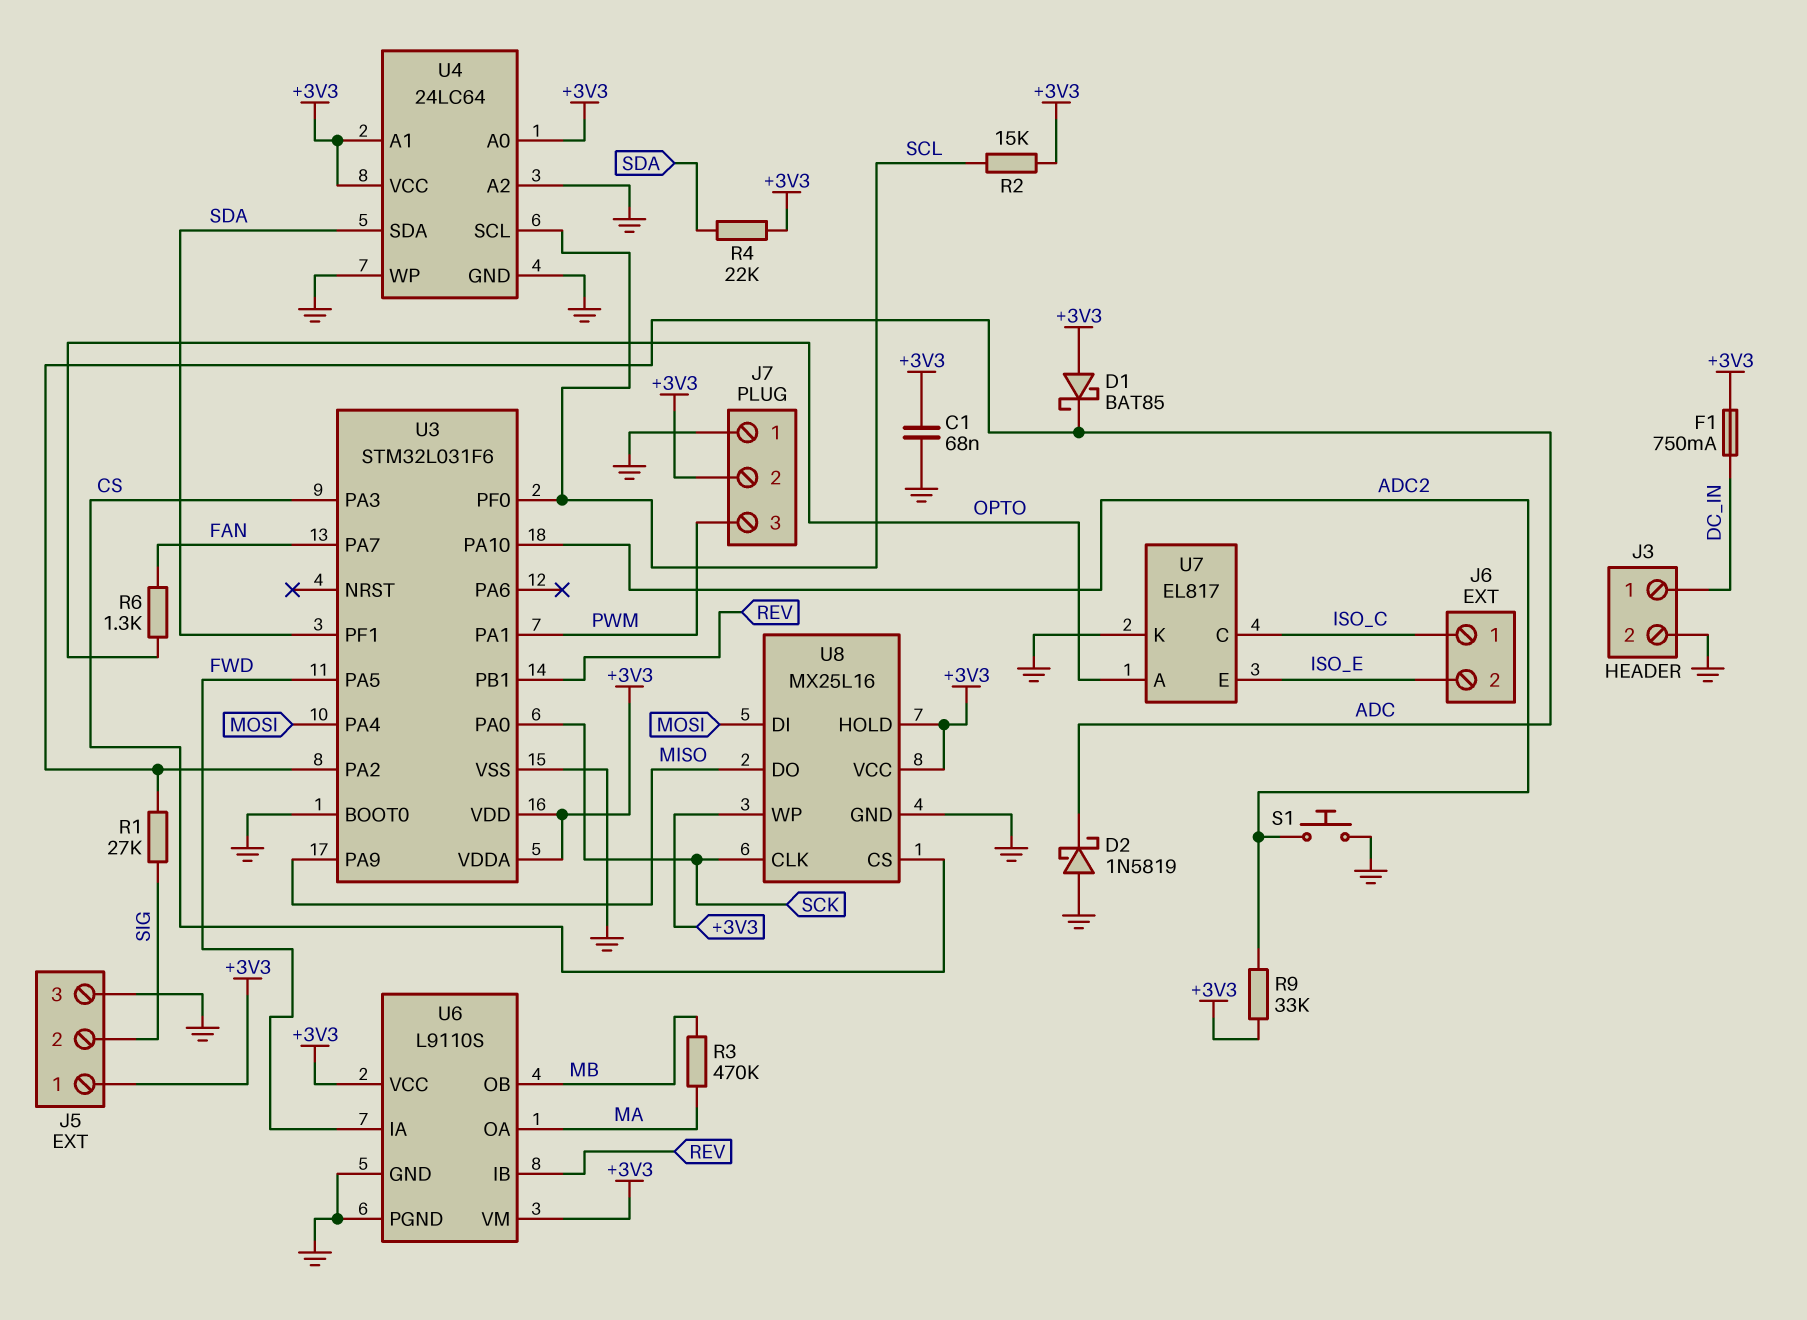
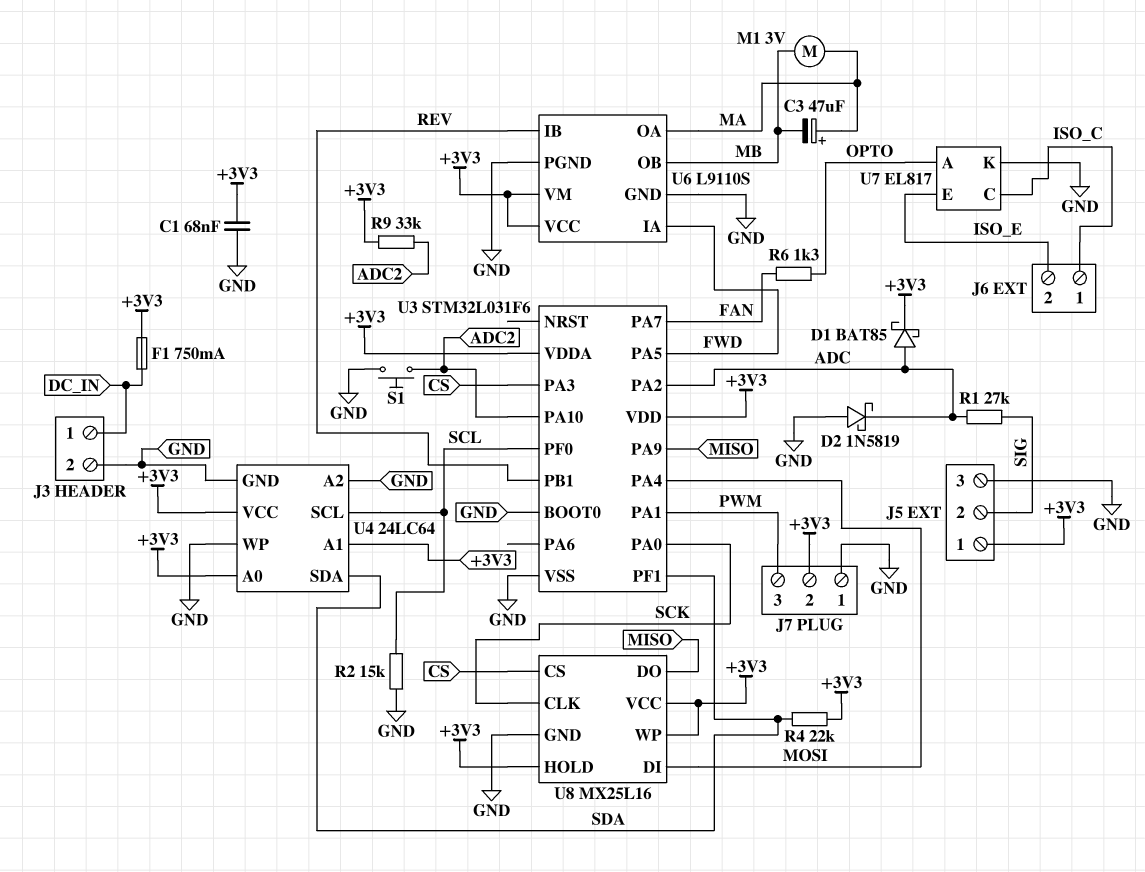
C3: none -> 47uF (plus MA, minus MB)
D1: schottky BAT85 (A +3V3, K ADC) -> schottky BAT85 (A ADC, K +3V3)
M1: none -> motor 3V (MA, MB)
R2: 15k (+3V3, SCL) -> 15k (GND, SCL)
R3: 470k (MA, MB) -> none

